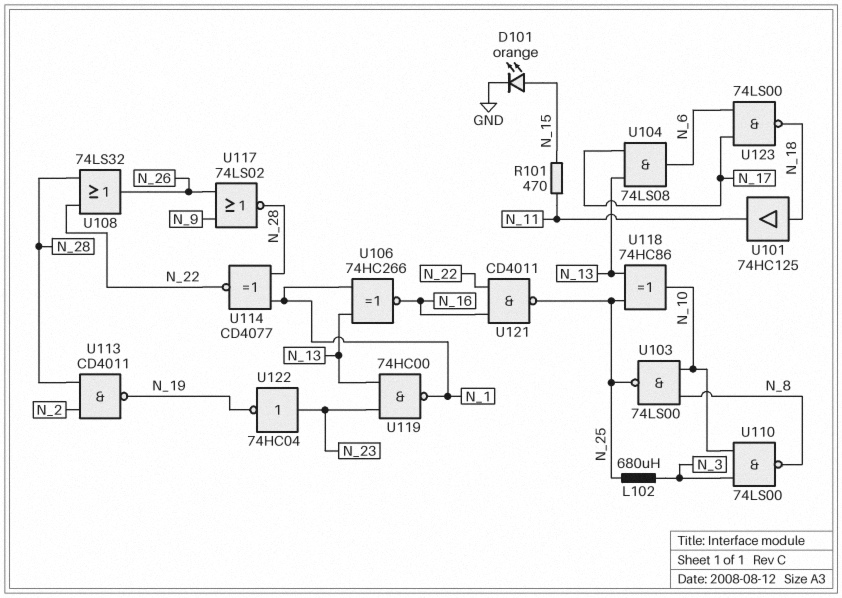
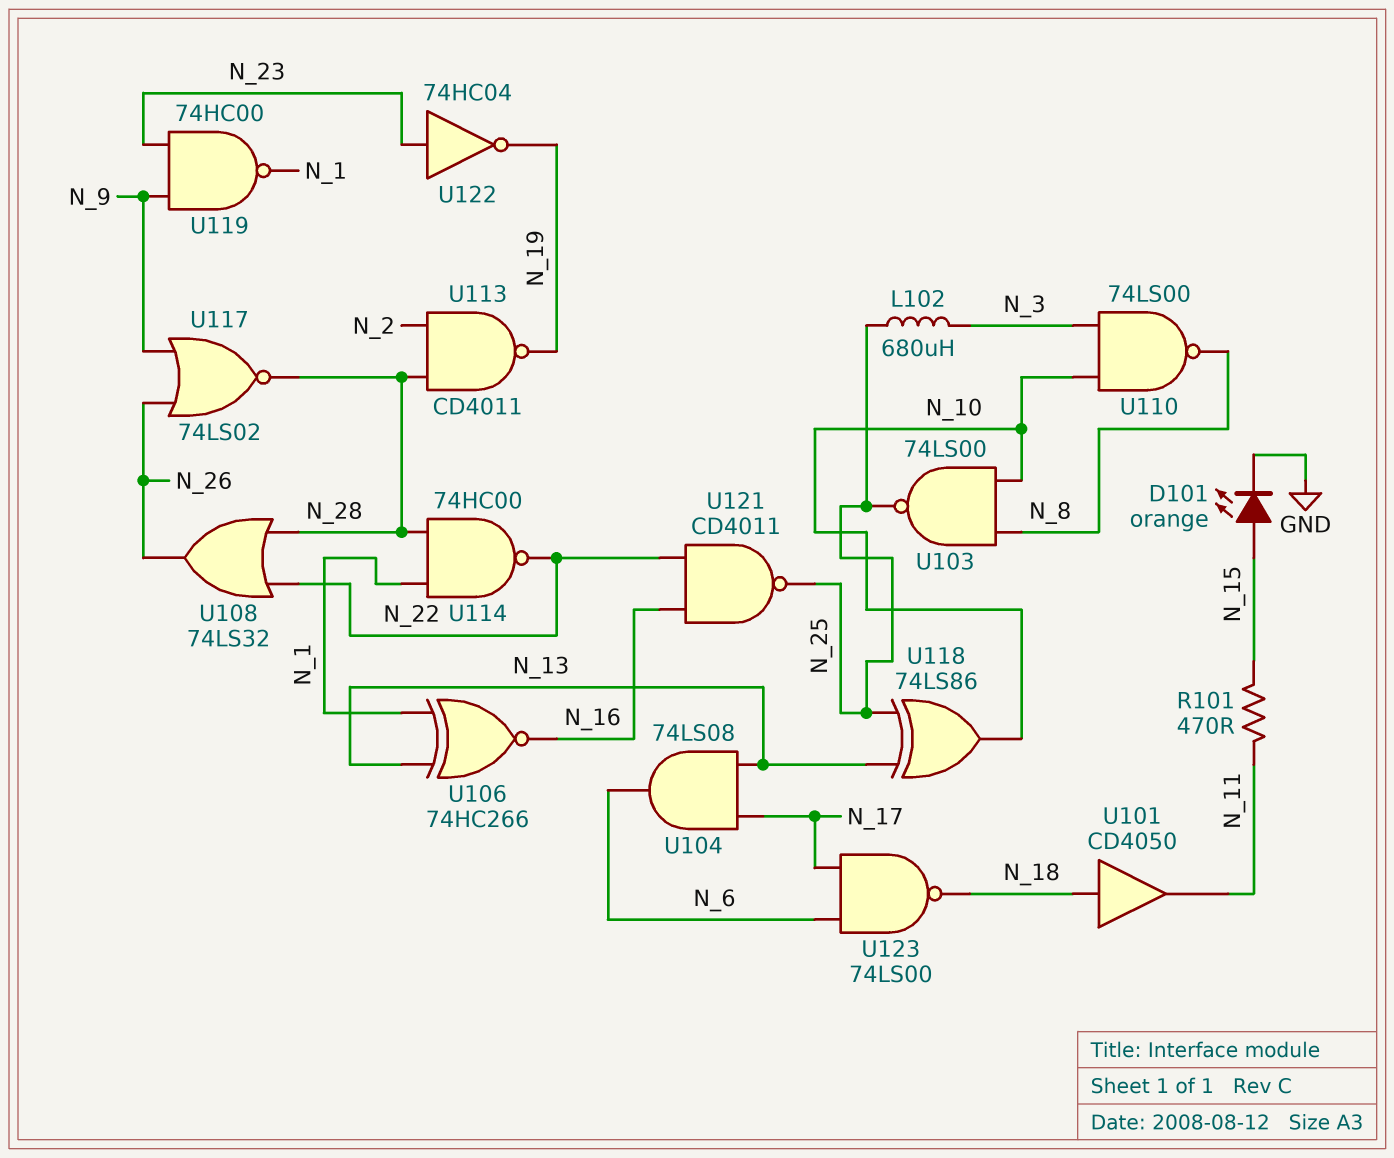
U101: buffer 74HC125 (in N_18, out N_11) -> buffer CD4050 (in N_18, out N_11)
U114: XNOR CD4077 (in N_1, in N_28, out N_22) -> NAND 74HC00 (in N_1, in N_28, out N_22)
U118: XOR 74HC86 (in N_13, in N_25, out N_10) -> XOR 74LS86 (in N_13, in N_25, out N_10)
U119: NAND 74HC00 (in N_13, in N_23, out N_1) -> NAND 74HC00 (in N_9, in N_23, out N_1)

